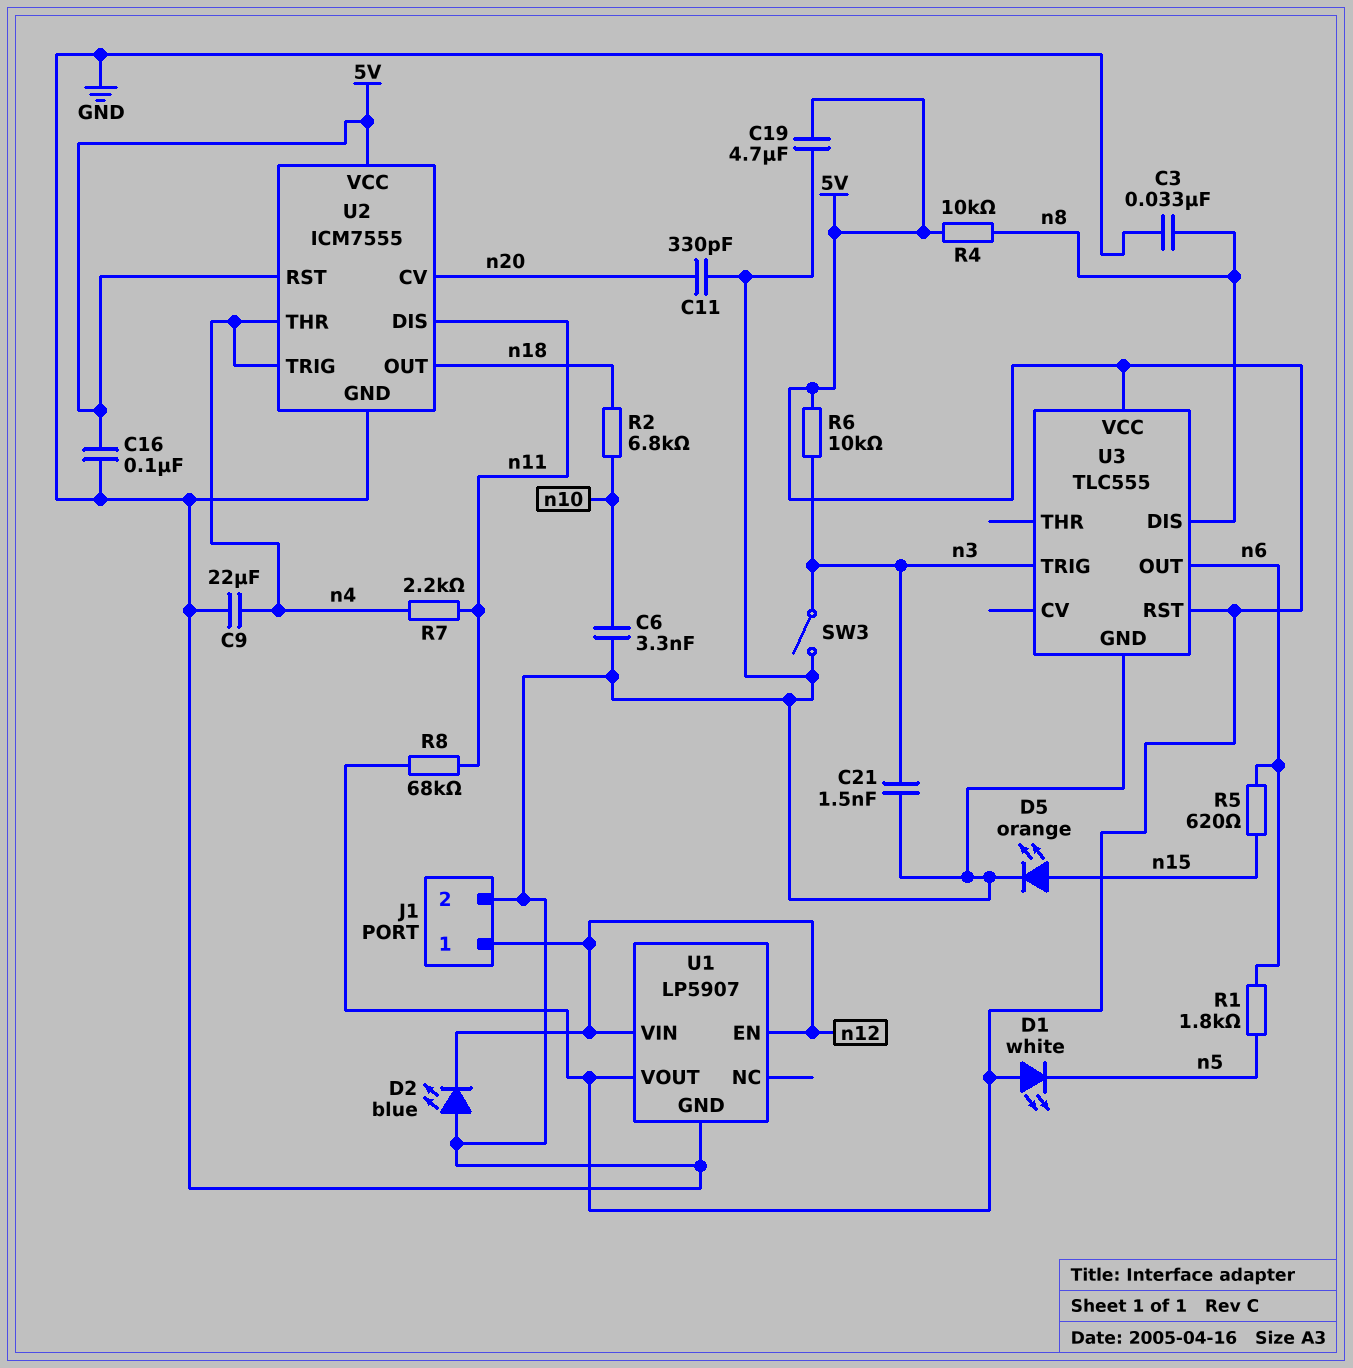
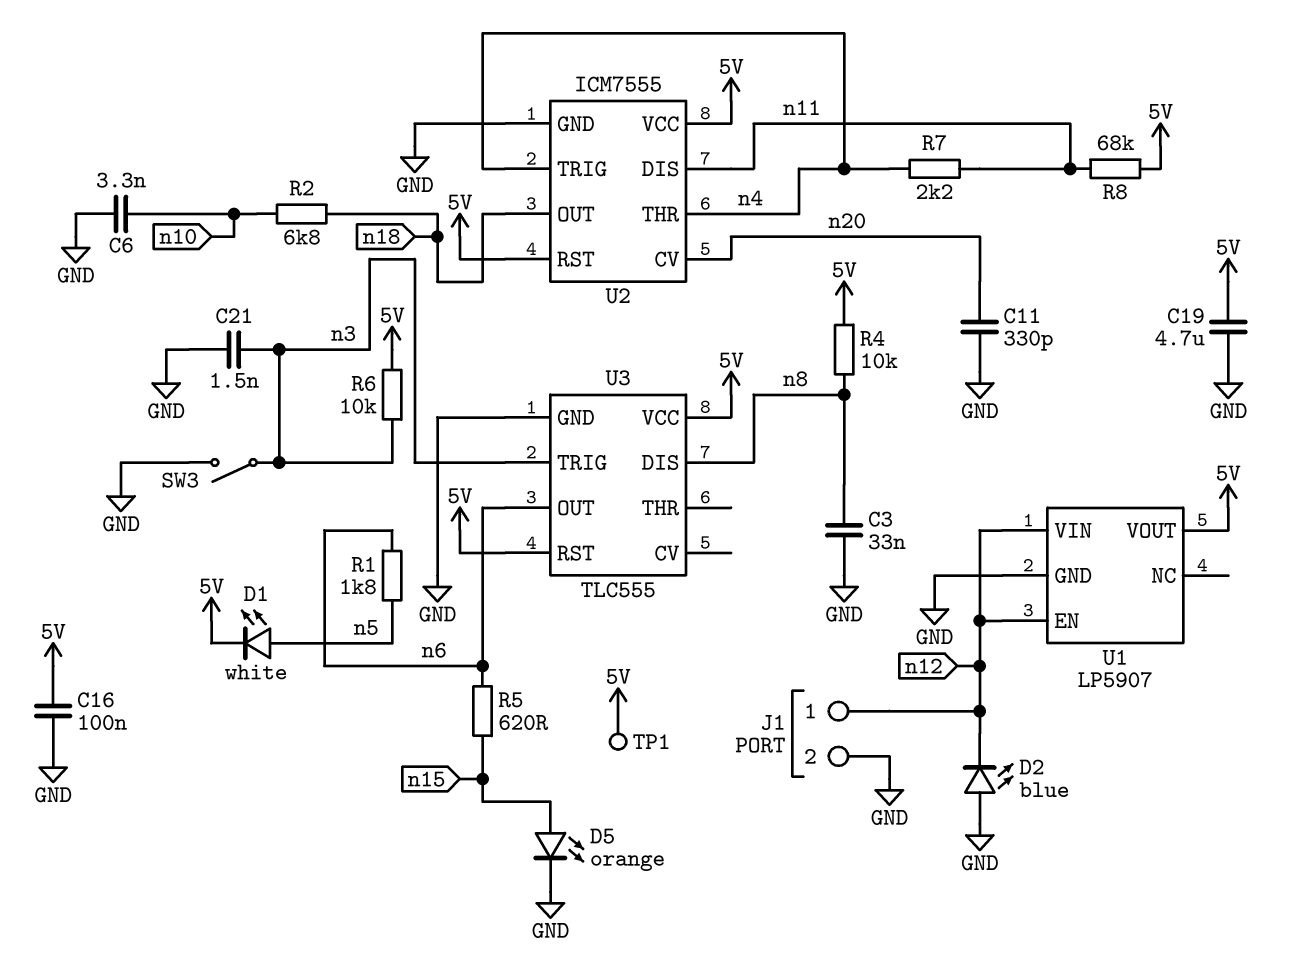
C9: 22uF (GND, n4) -> none
D1: LED white (A 5V, K n5) -> LED white (A n5, K 5V)
TP1: none -> test point (5V)

